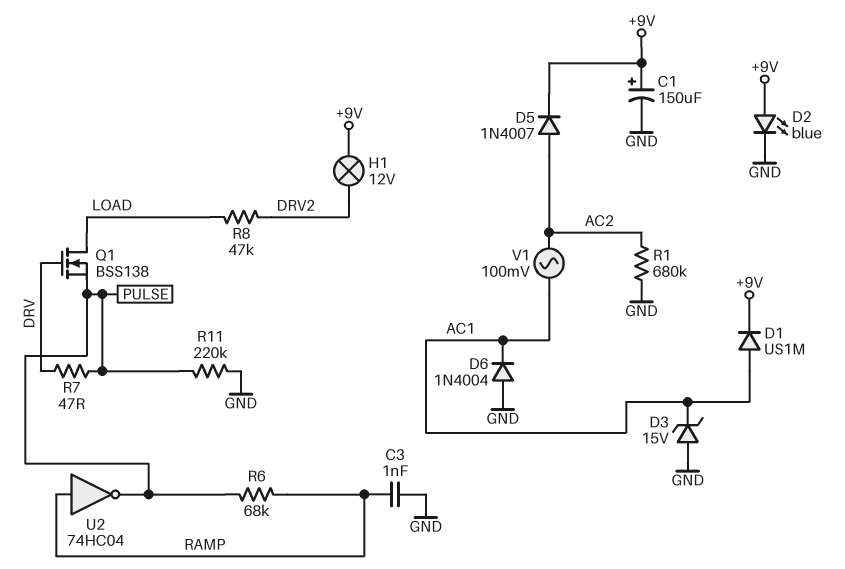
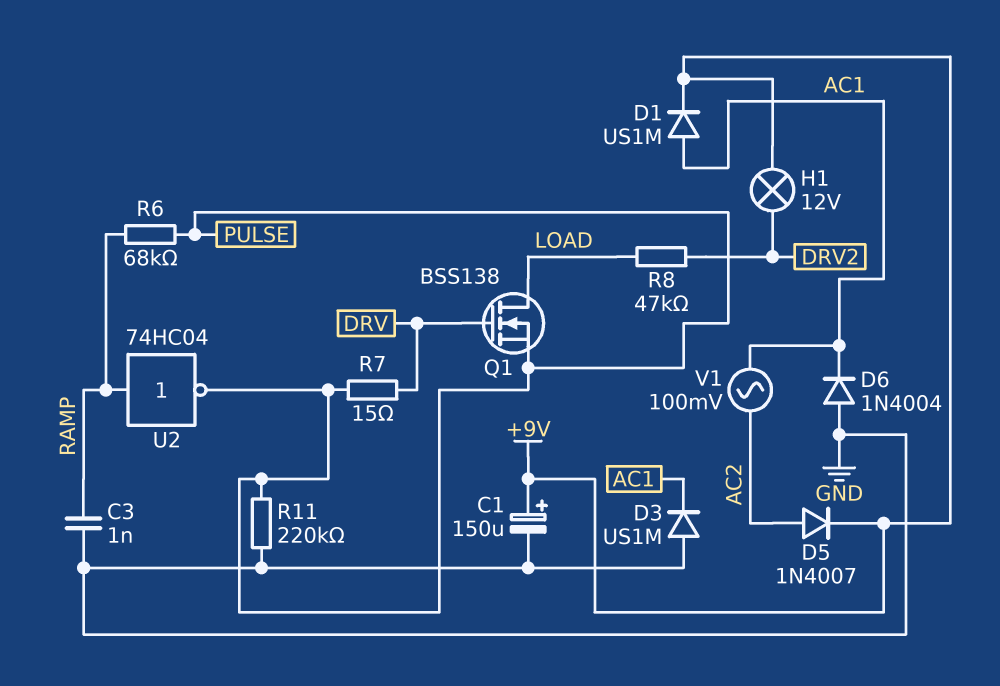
D2: LED blue (A +9V, K GND) -> none
D3: zener 15V (A GND, K AC1) -> diode US1M (A GND, K AC1)
R1: 680k (AC2, GND) -> none
R7: 47 (DRV, PULSE) -> 15 (DRV, PULSE)

